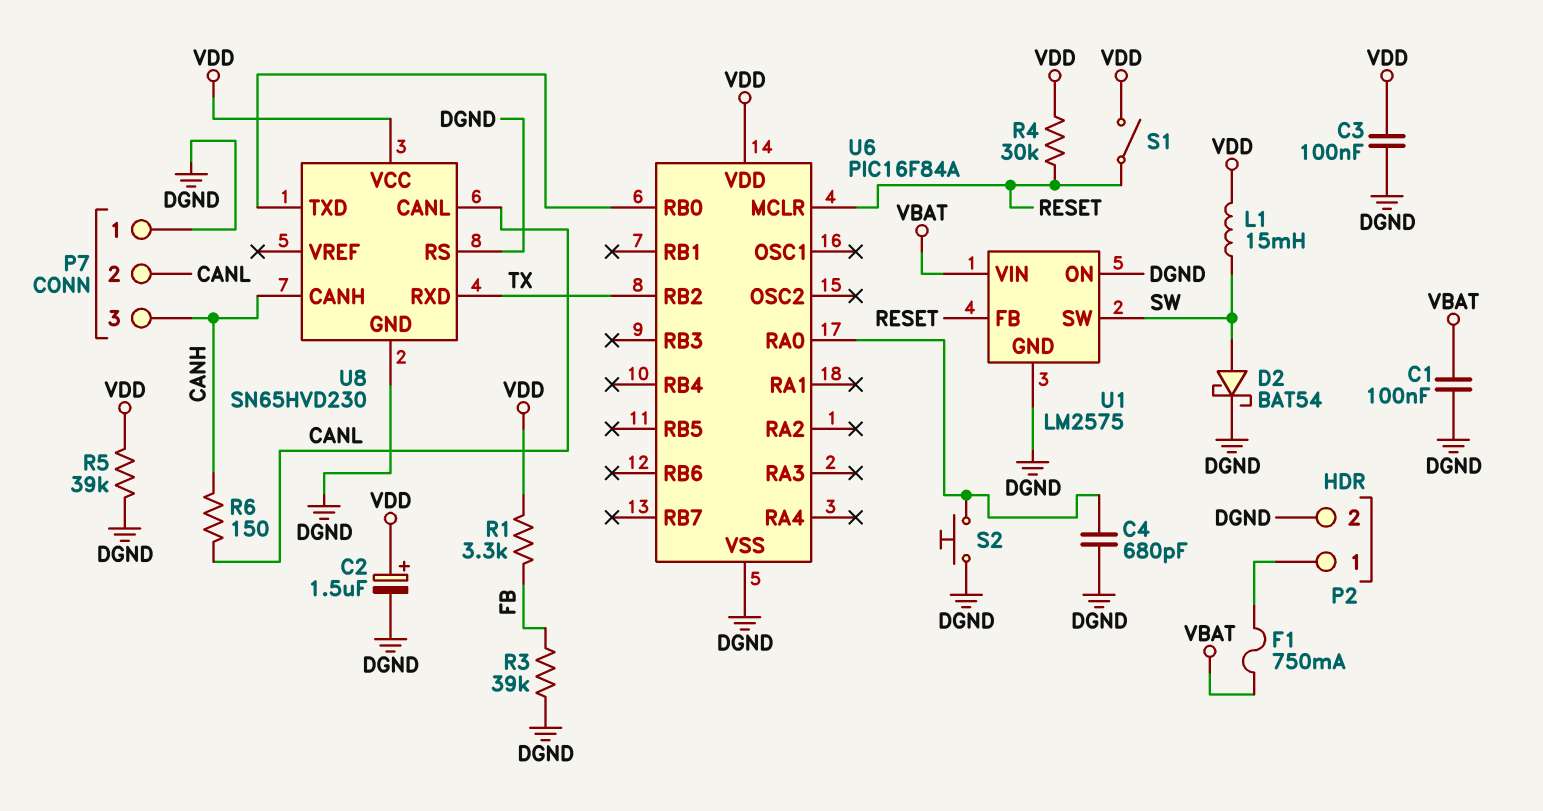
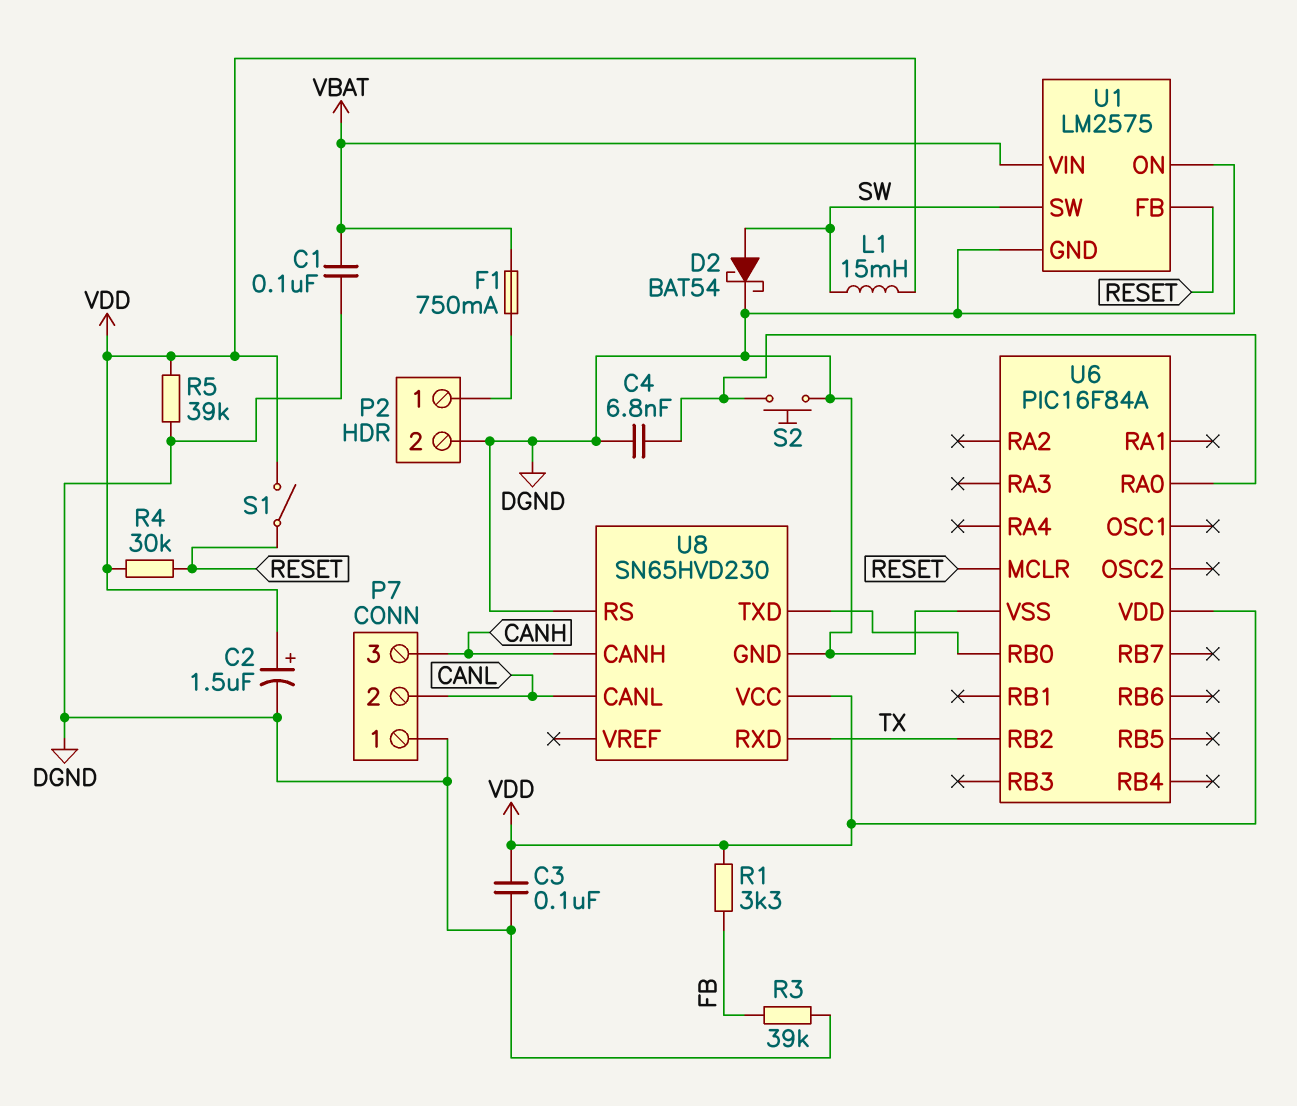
C4: 680pF (DGND, U6/RA0) -> 6.8nF (DGND, U6/RA0)
R6: 150 (CANH, CANL) -> none

